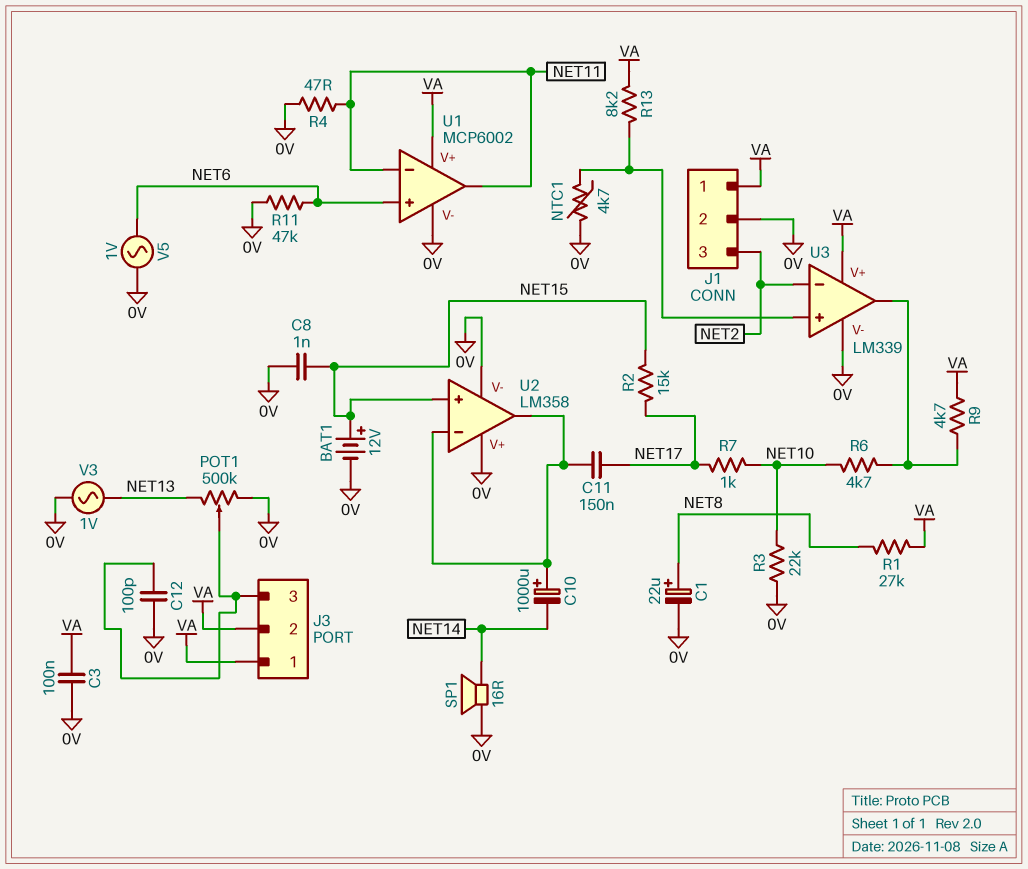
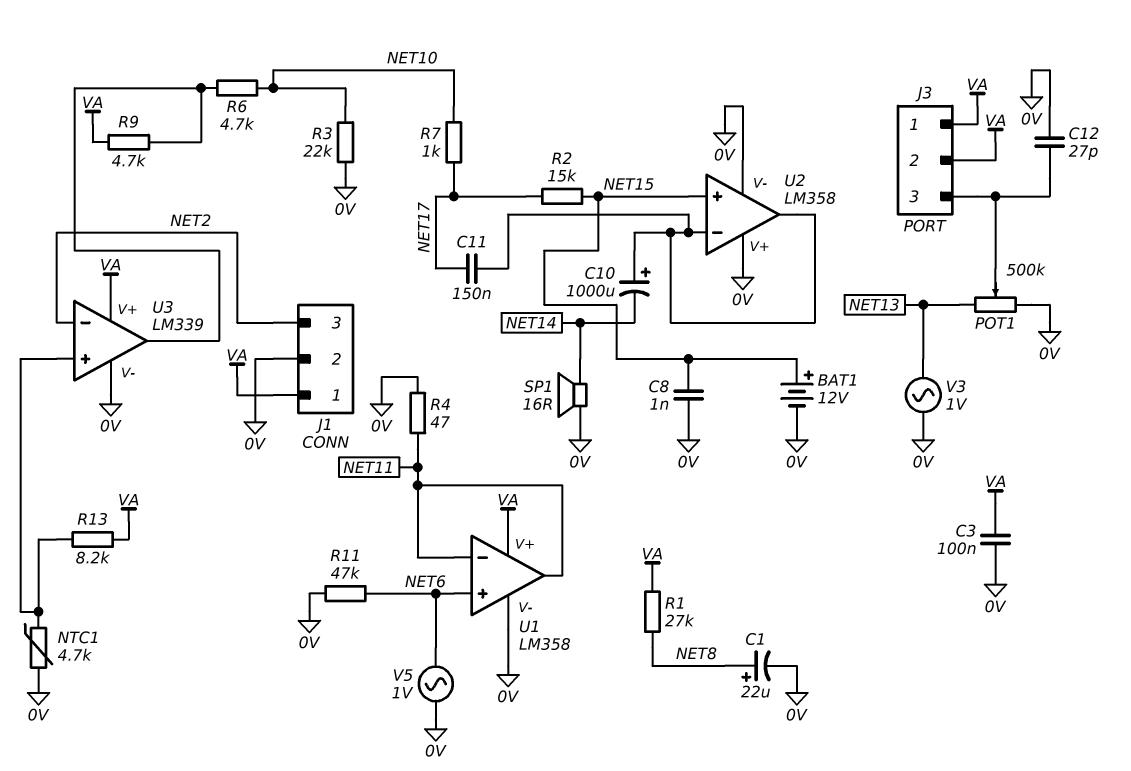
C12: 100pF (0V, J3/3) -> 27pF (0V, J3/3)
U1: MCP6002 -> LM358

